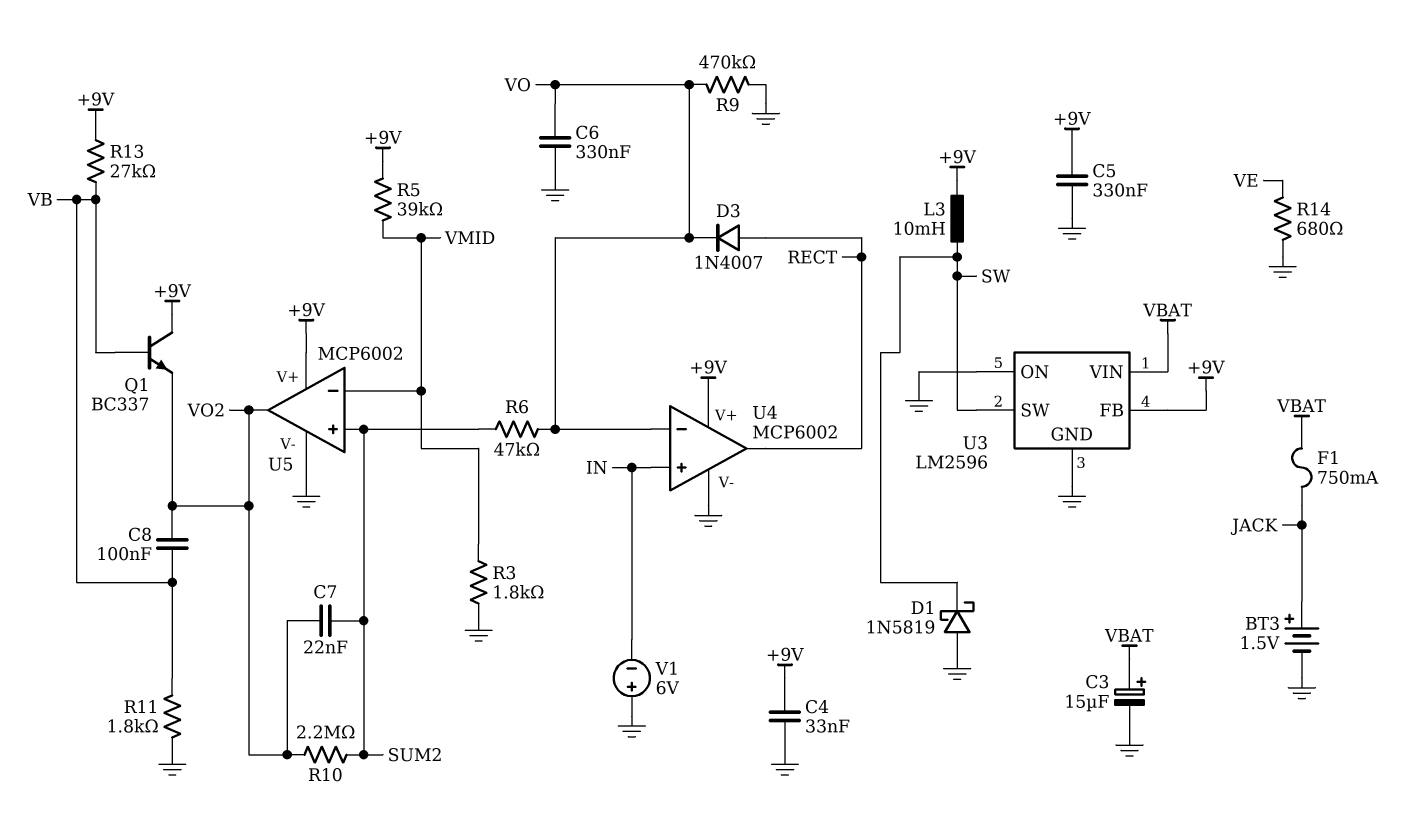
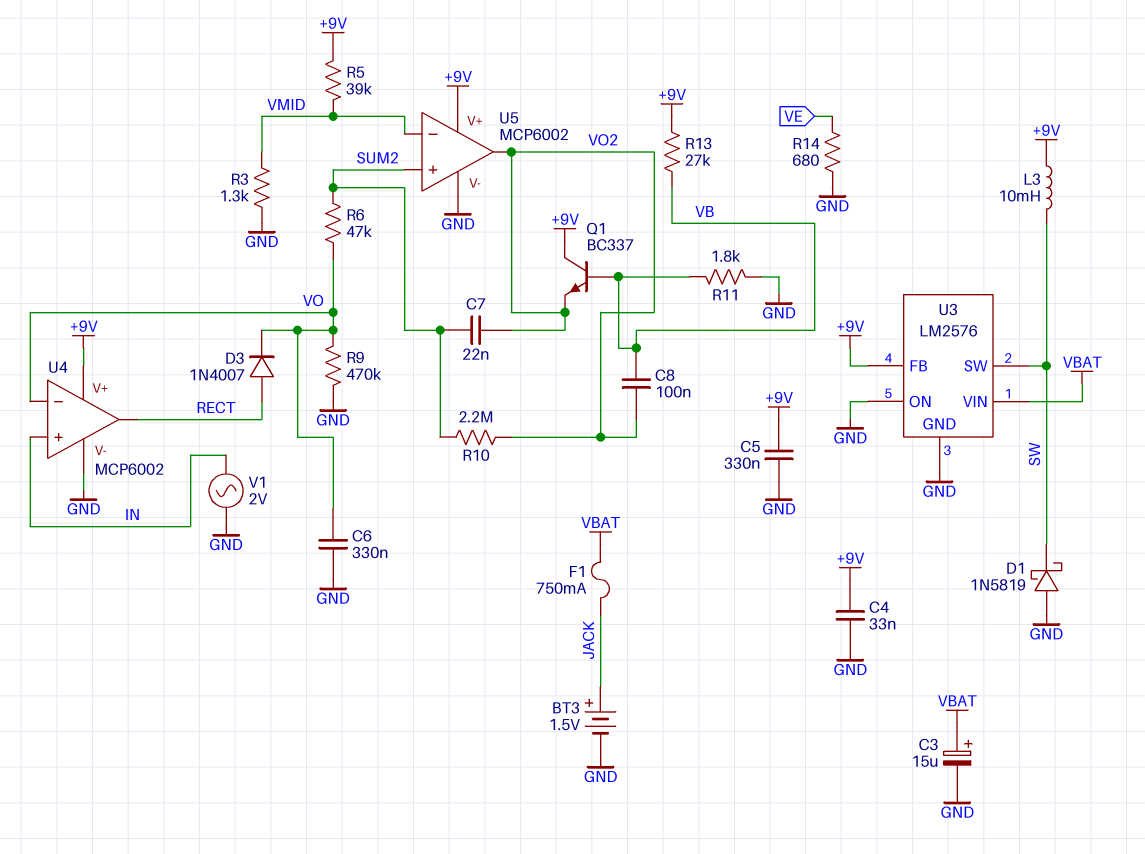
R3: 1.8k (GND, VMID) -> 1.3k (GND, VMID)
U3: LM2596 -> LM2576
V1: 6V (plus GND, minus IN) -> AC 2V (GND, IN)

